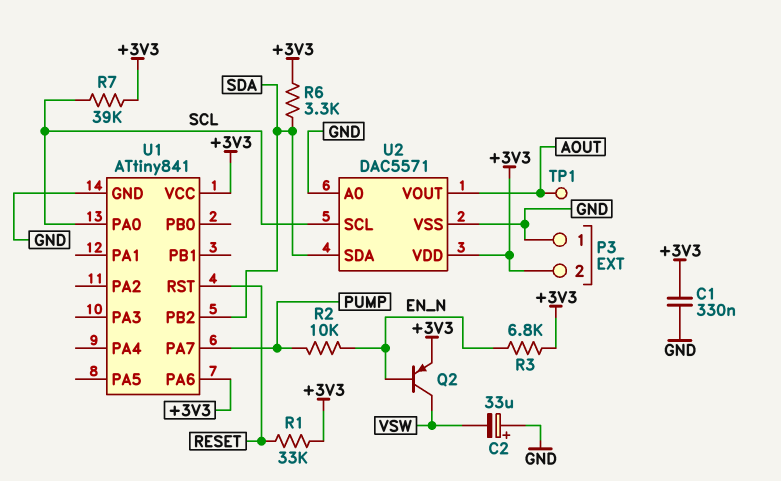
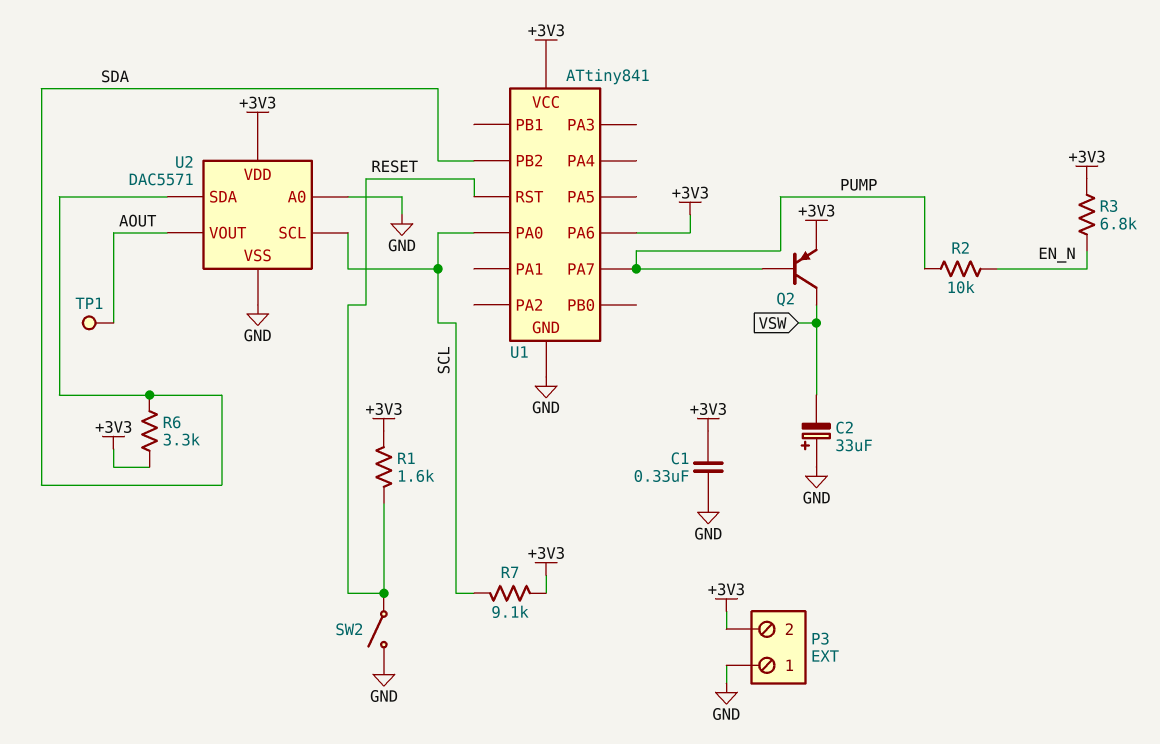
Q2: PNP (B EN_N, C VSW, E +3V3) -> PNP (B PUMP, C VSW, E +3V3)
R1: 33k (+3V3, RESET) -> 1.6k (+3V3, RESET)
R7: 39k (+3V3, SCL) -> 9.1k (+3V3, SCL)
SW2: none -> switch (GND, RESET)

